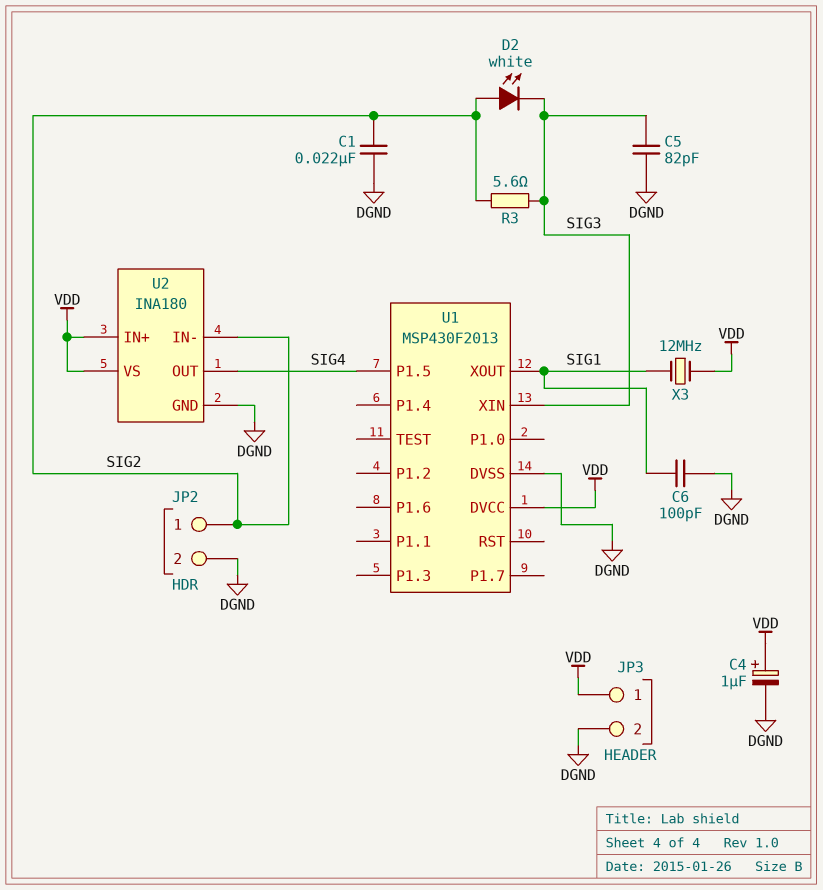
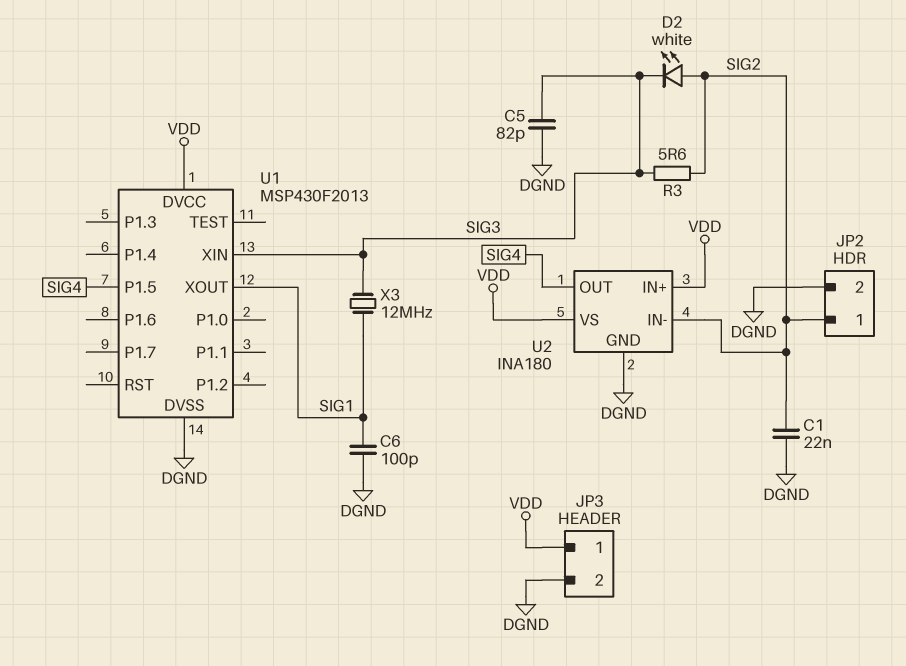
C4: 1uF (plus VDD, minus DGND) -> none
X3: 12MHz (SIG1, VDD) -> 12MHz (SIG1, SIG3)

